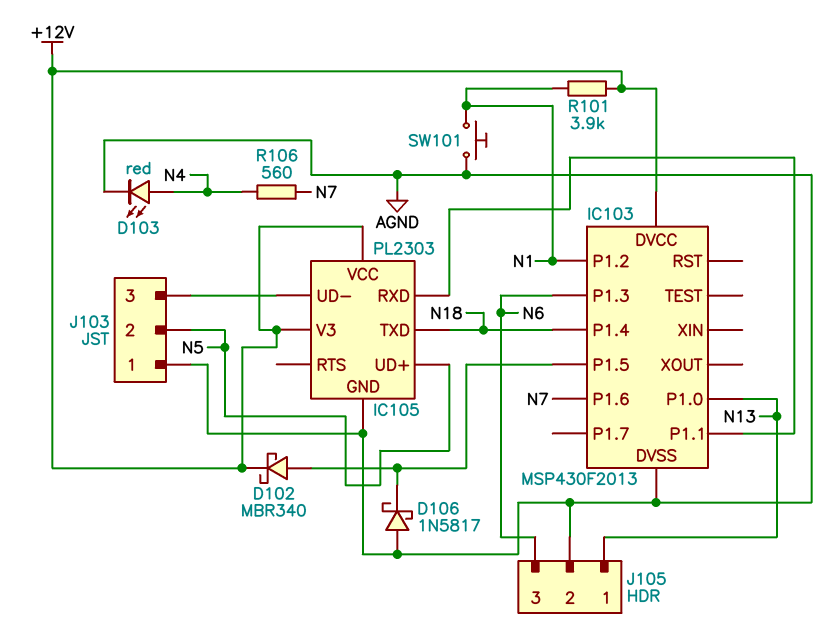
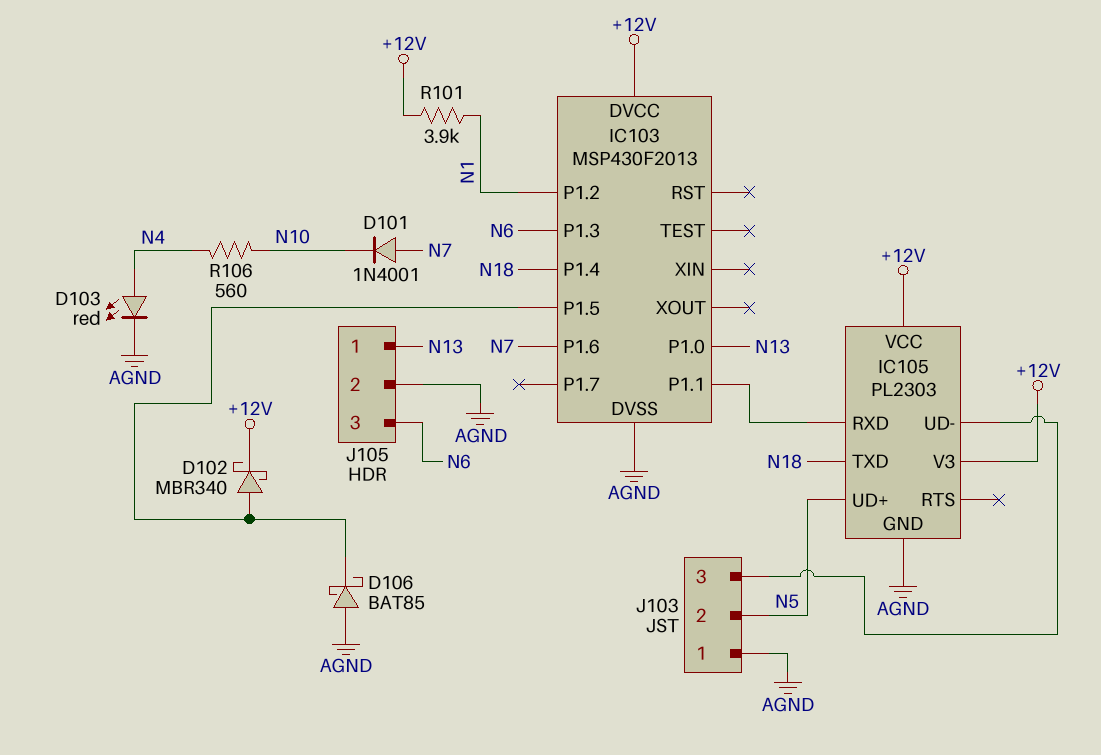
D101: none -> diode 1N4001 (A N7, K N10)
D106: schottky 1N5817 (A AGND, K IC103/P1.5) -> schottky BAT85 (A AGND, K IC103/P1.5)
R106: 560 (N4, N7) -> 560 (N4, N10)
SW101: button (AGND, N1) -> none

